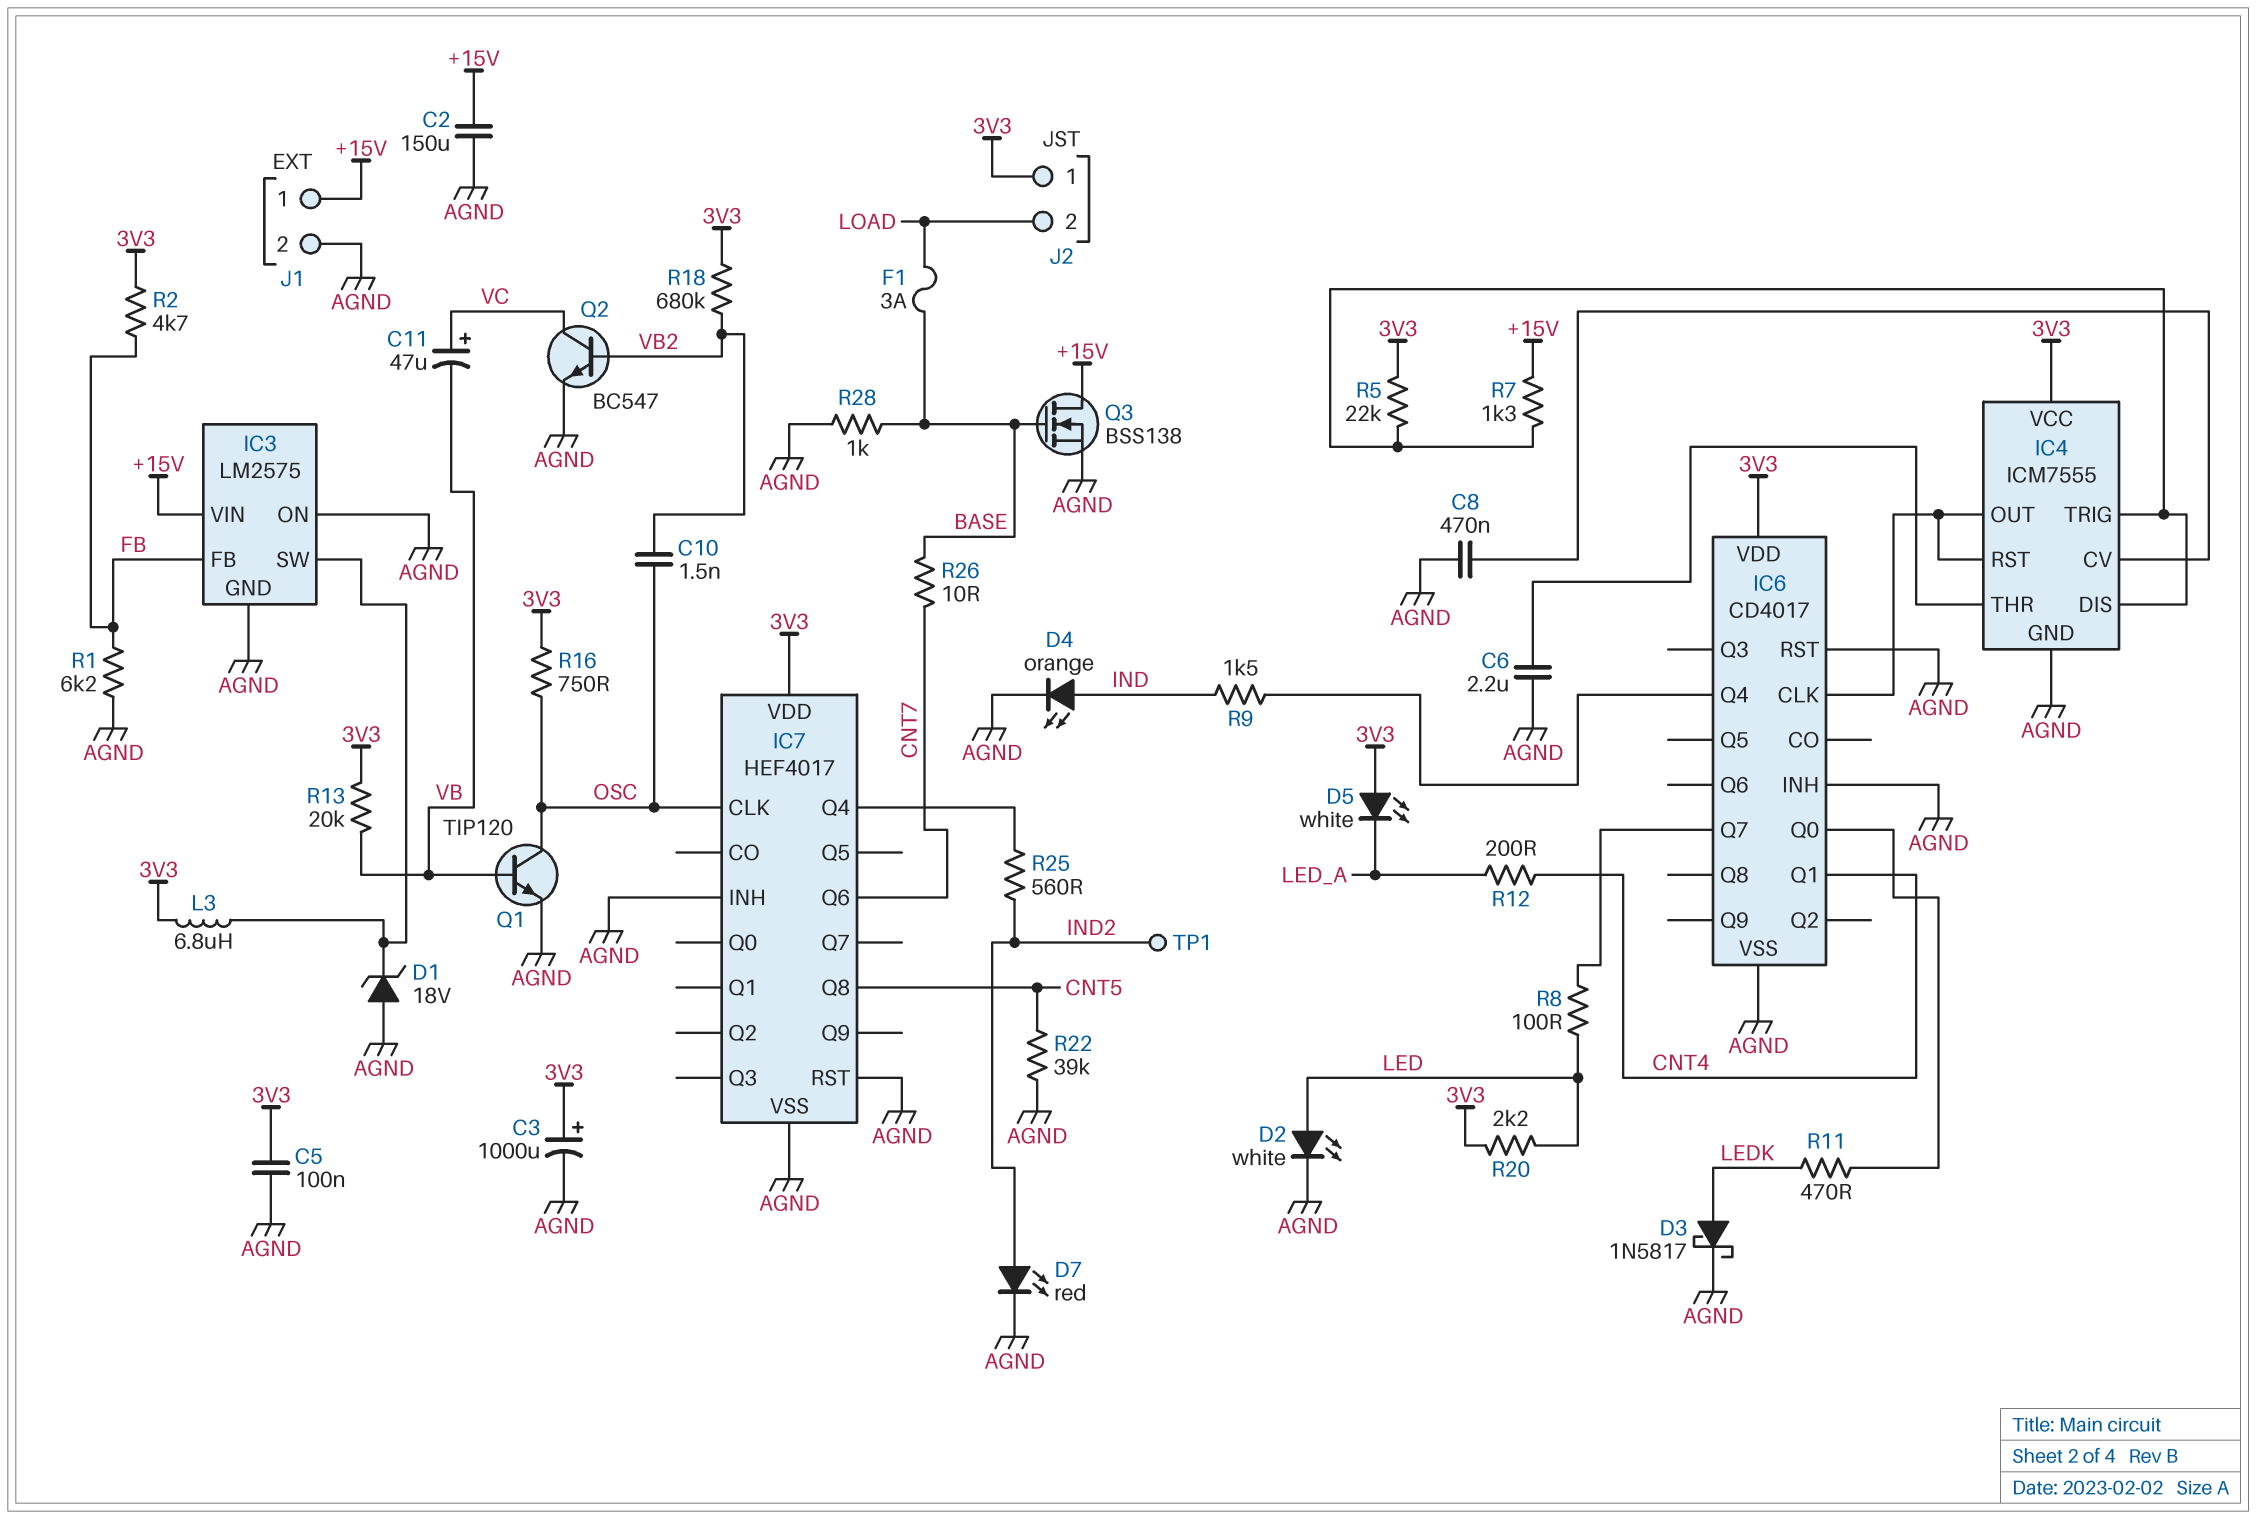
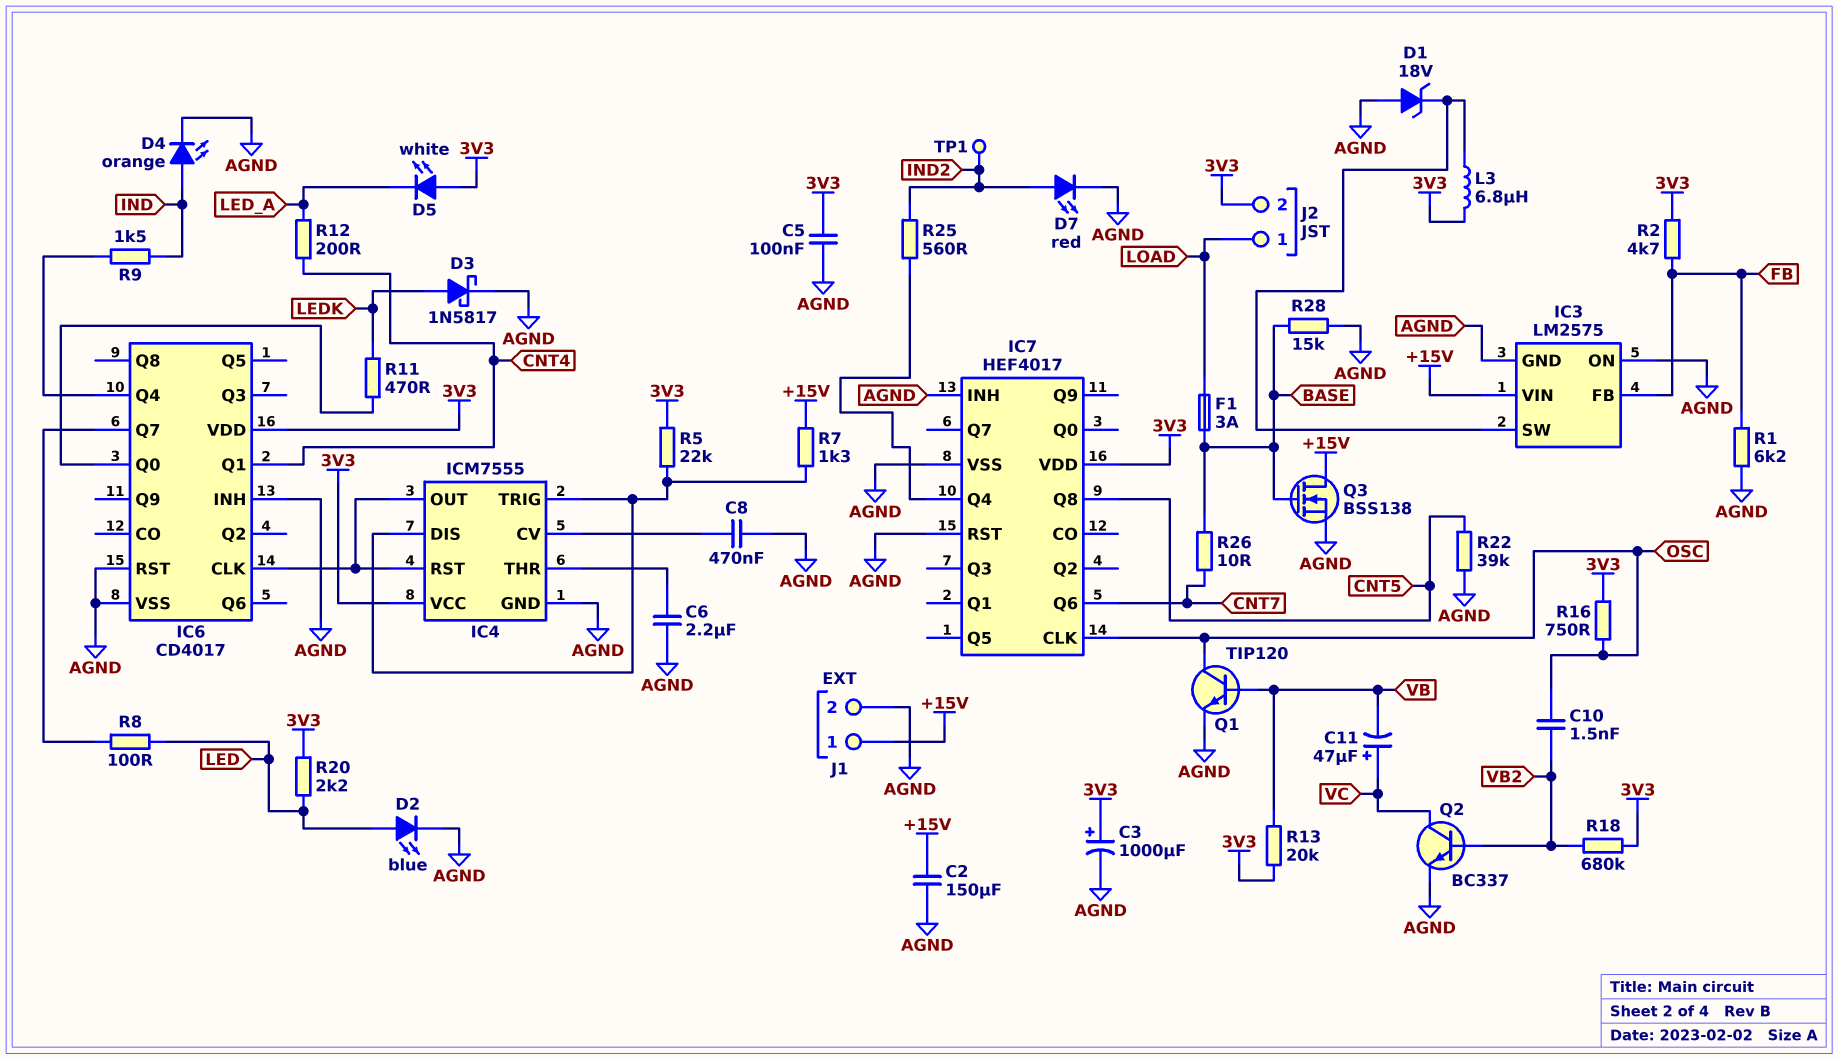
D2: LED white (A LED, K AGND) -> LED blue (A LED, K AGND)
J2 pin 1: 3V3 -> LOAD
J2 pin 2: LOAD -> 3V3
Q2: NPN BC547 (B VB2, C VC, E AGND) -> NPN BC337 (B VB2, C VC, E AGND)
R28: 1k (AGND, BASE) -> 15k (AGND, BASE)

